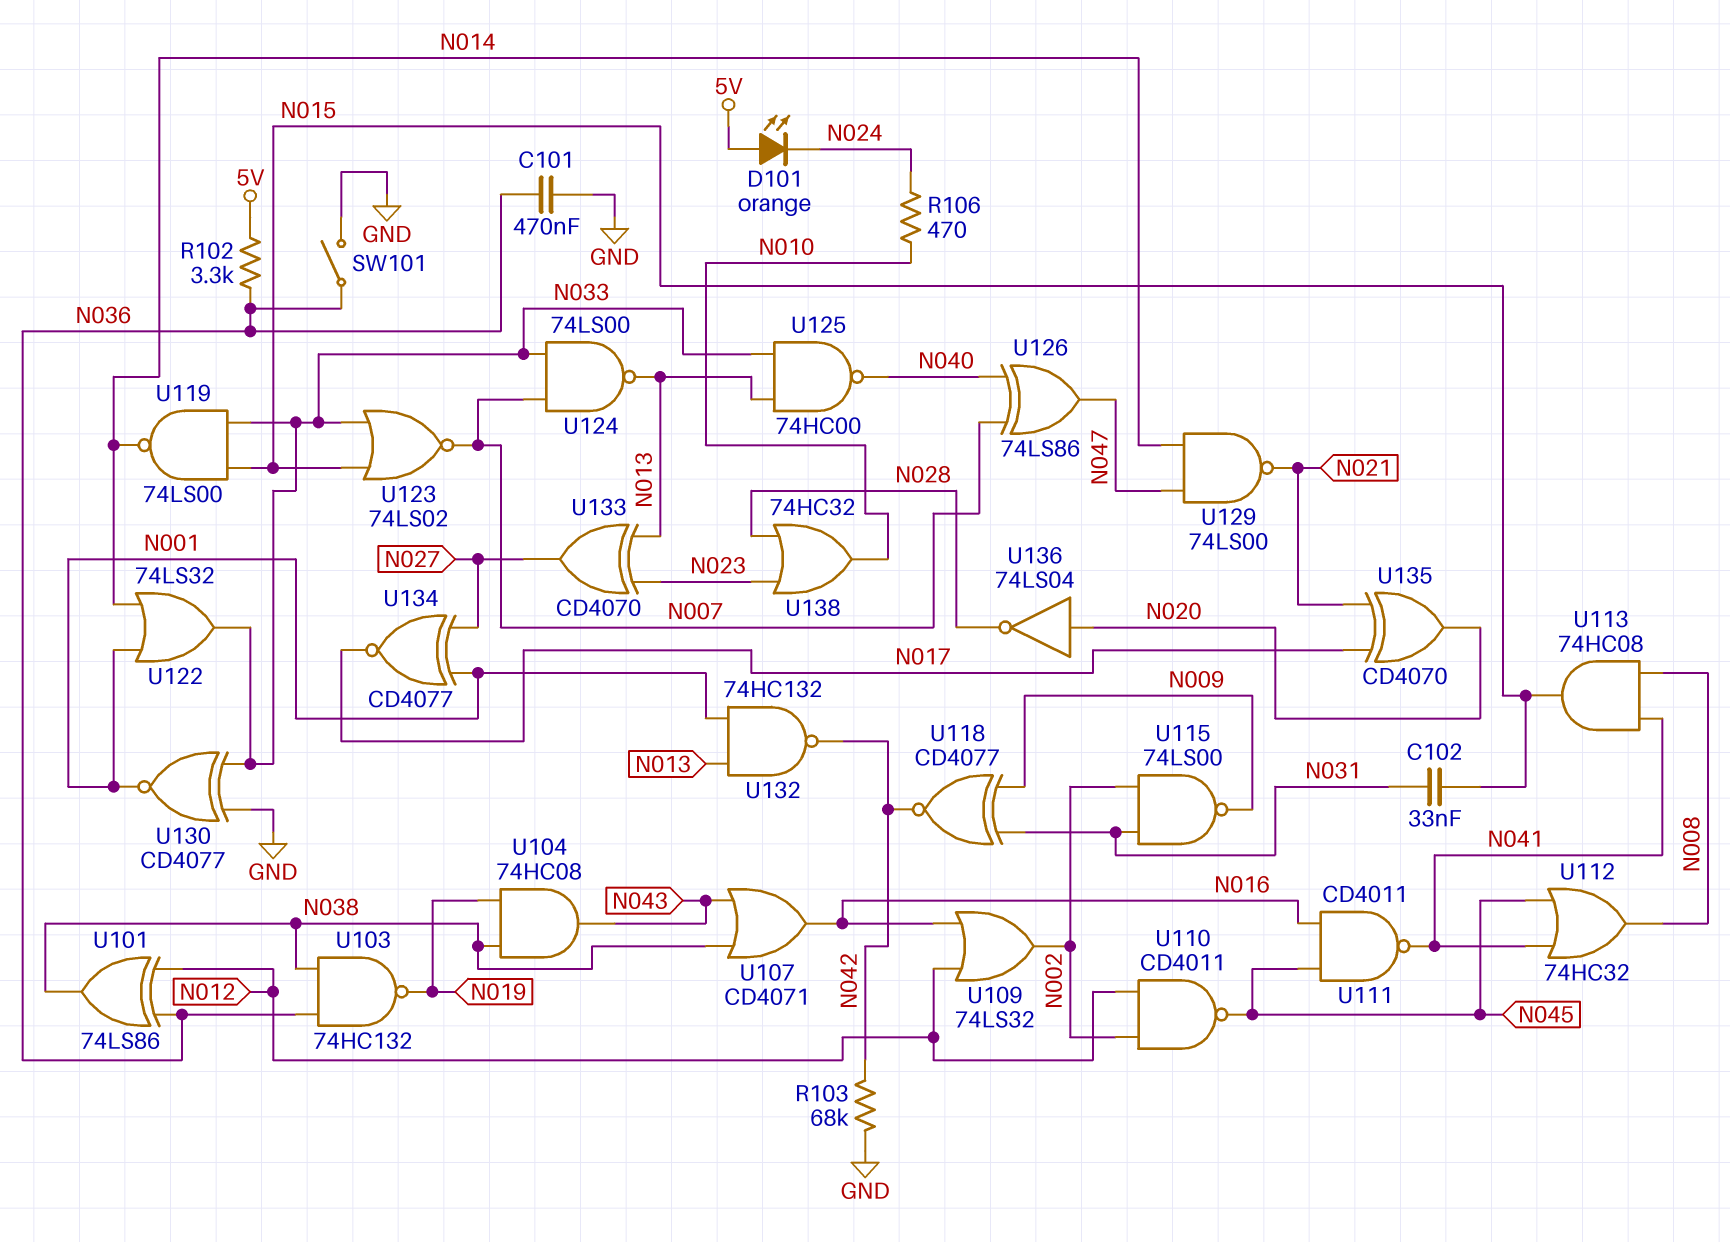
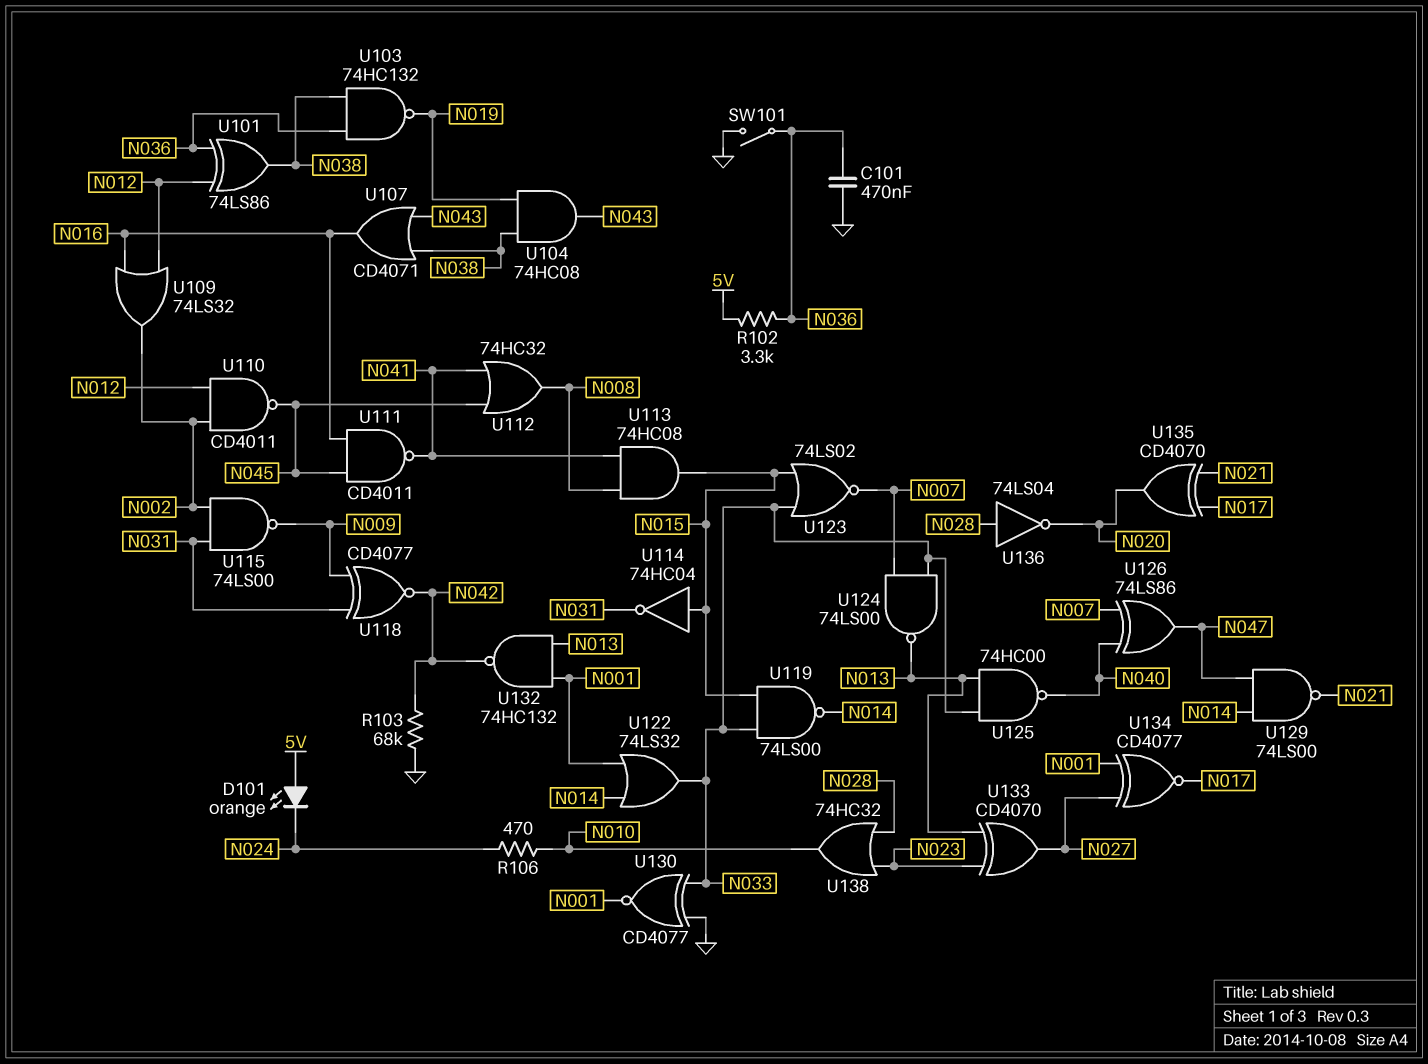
C102: 33nF (N015, N031) -> none
U114: none -> NOT 74HC04 (in N015, out N031)
U136: NOT 74LS04 (in N020, out N028) -> NOT 74LS04 (in N028, out N020)

